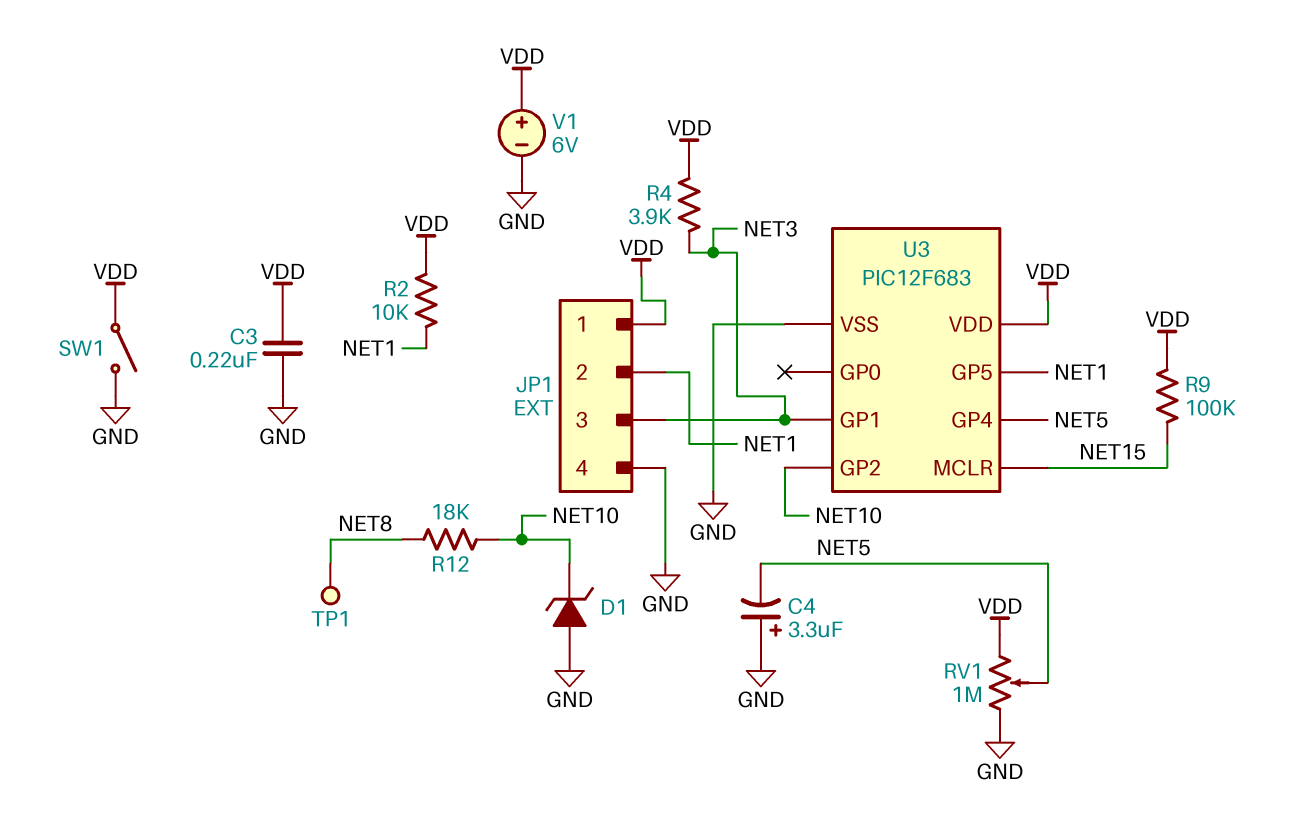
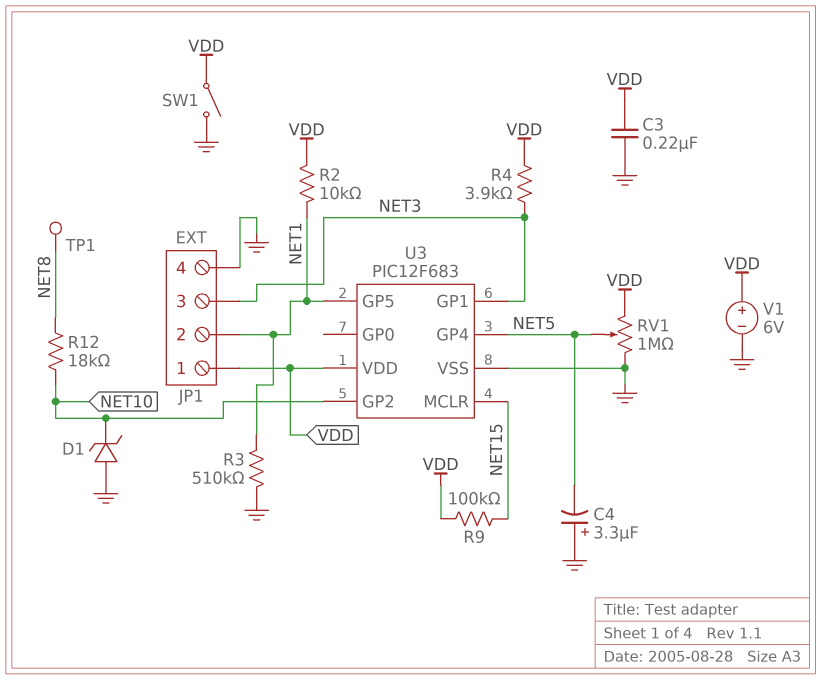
R3: none -> 510k (GND, NET1)

